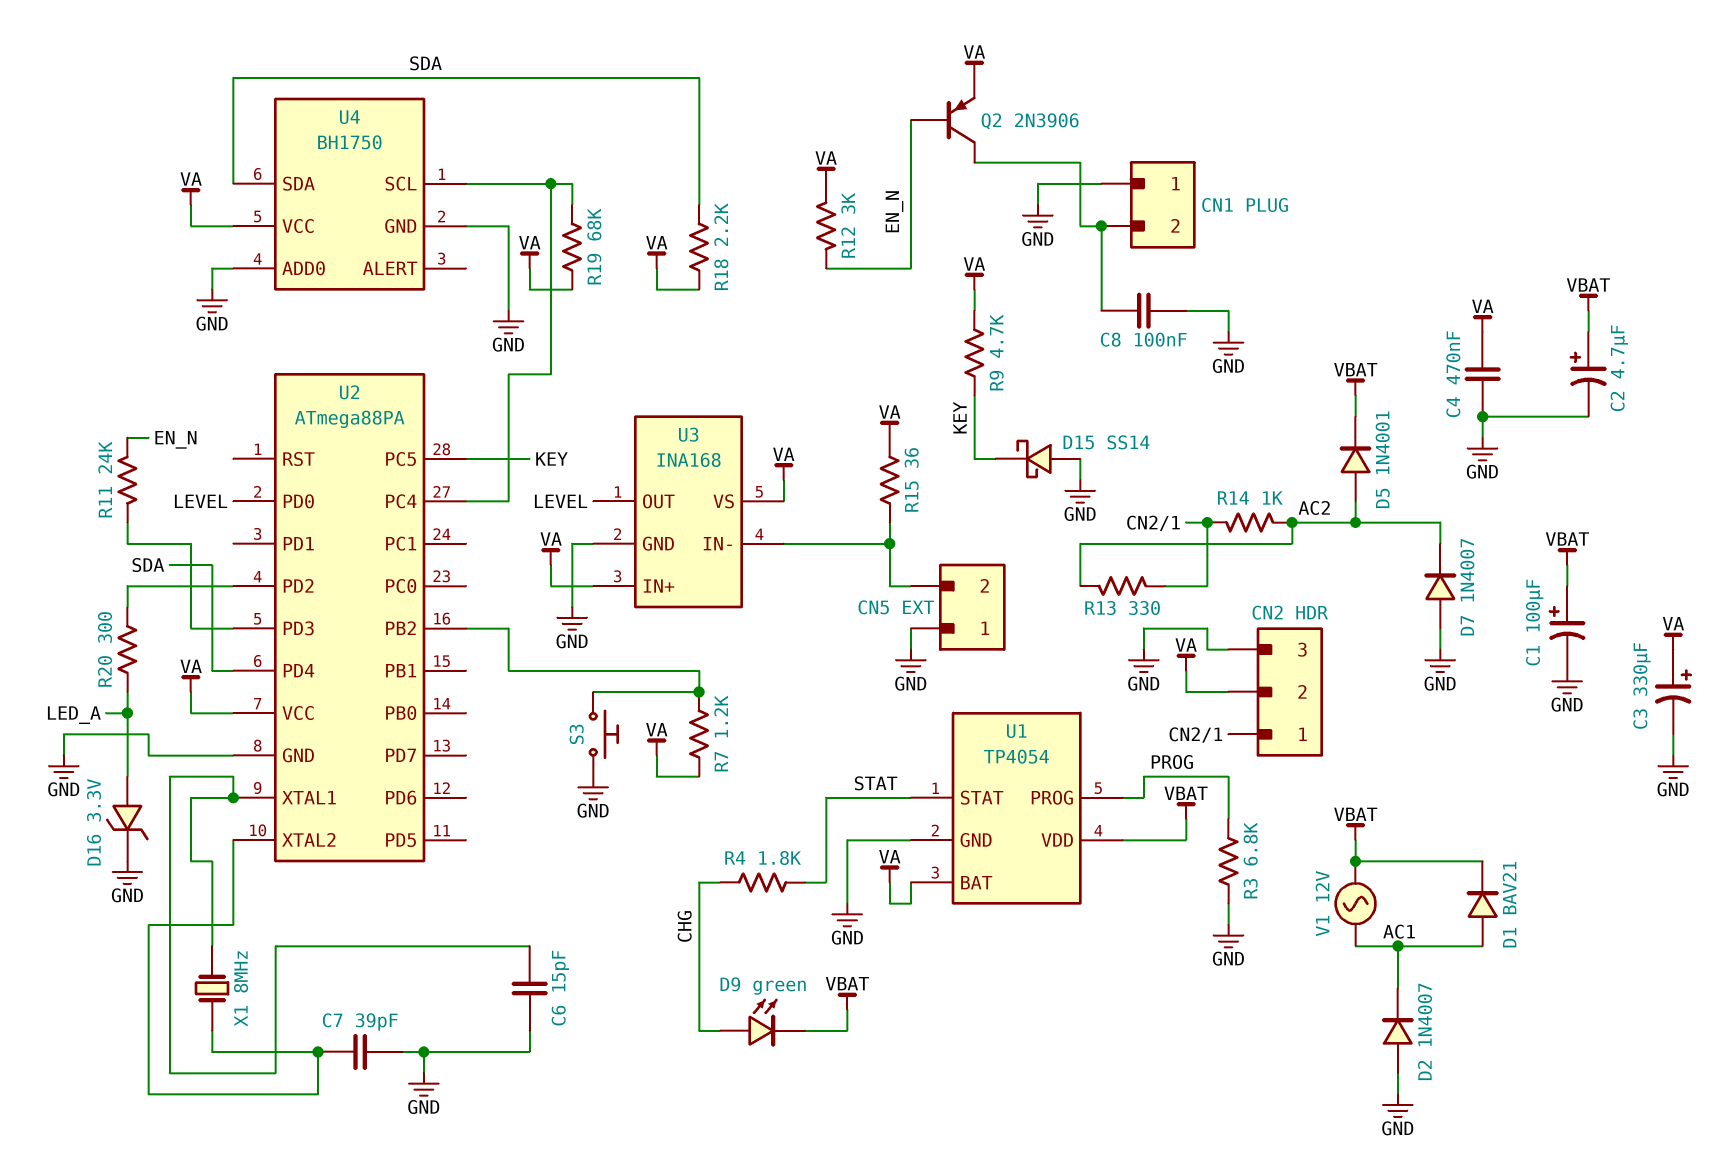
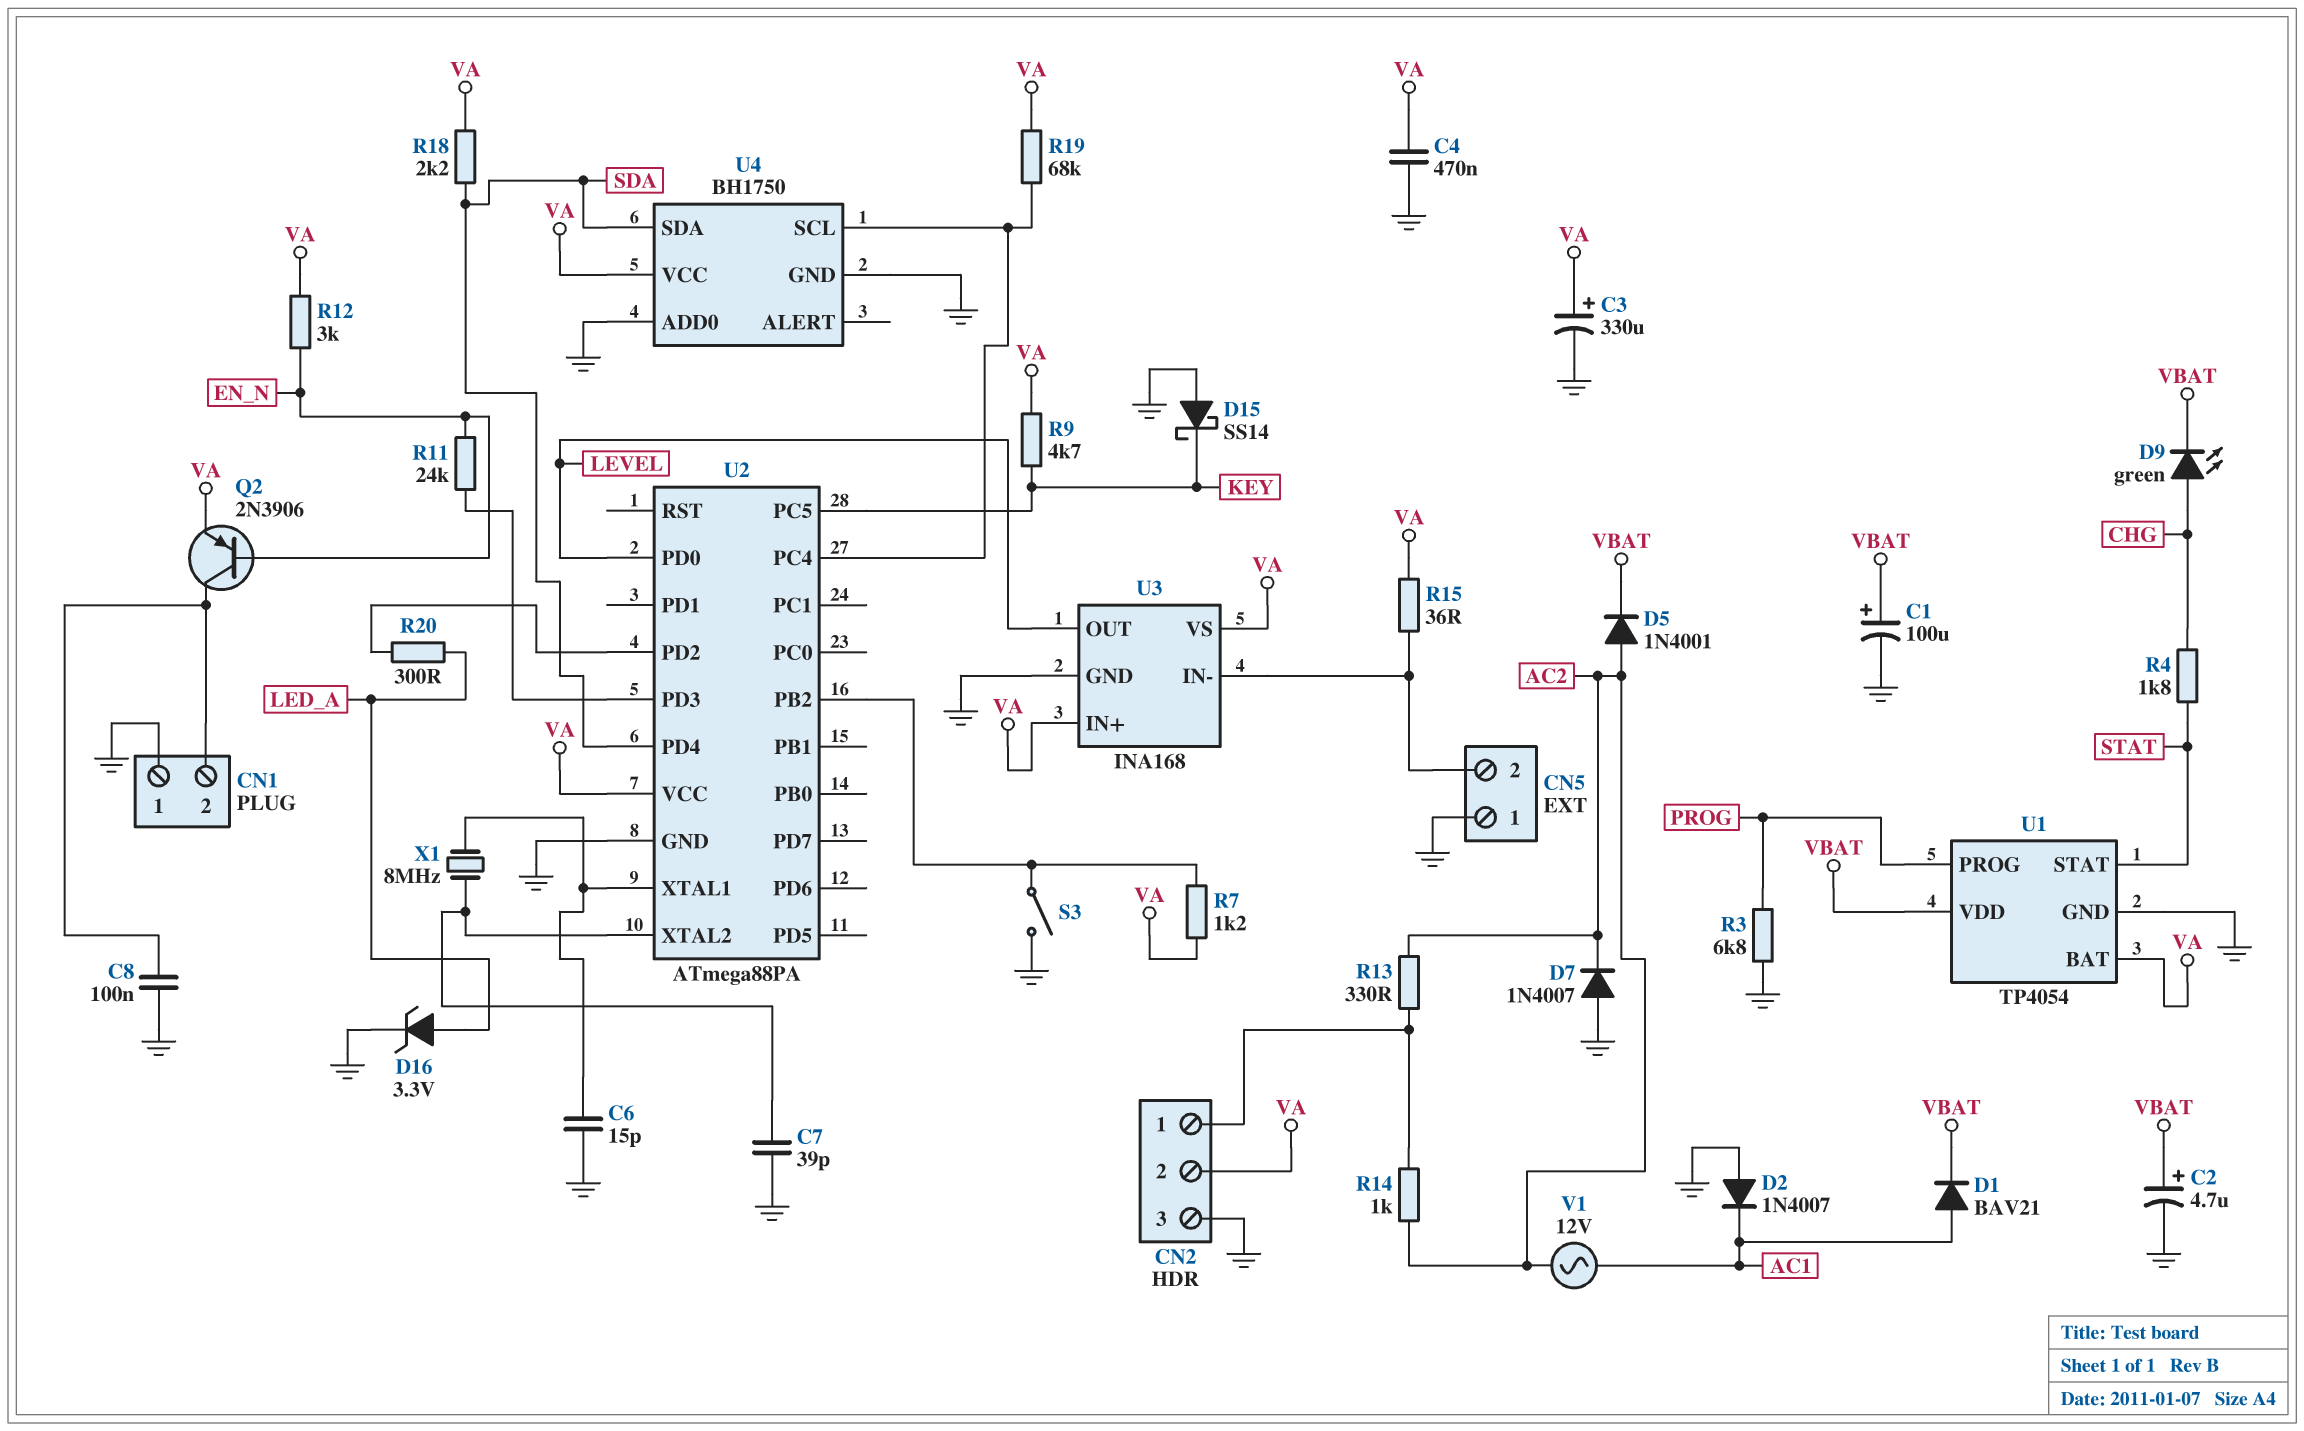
S3: button (GND, U2/PB2) -> switch (GND, U2/PB2)
V1: AC 12V (AC1, VBAT) -> AC 12V (AC1, AC2)

